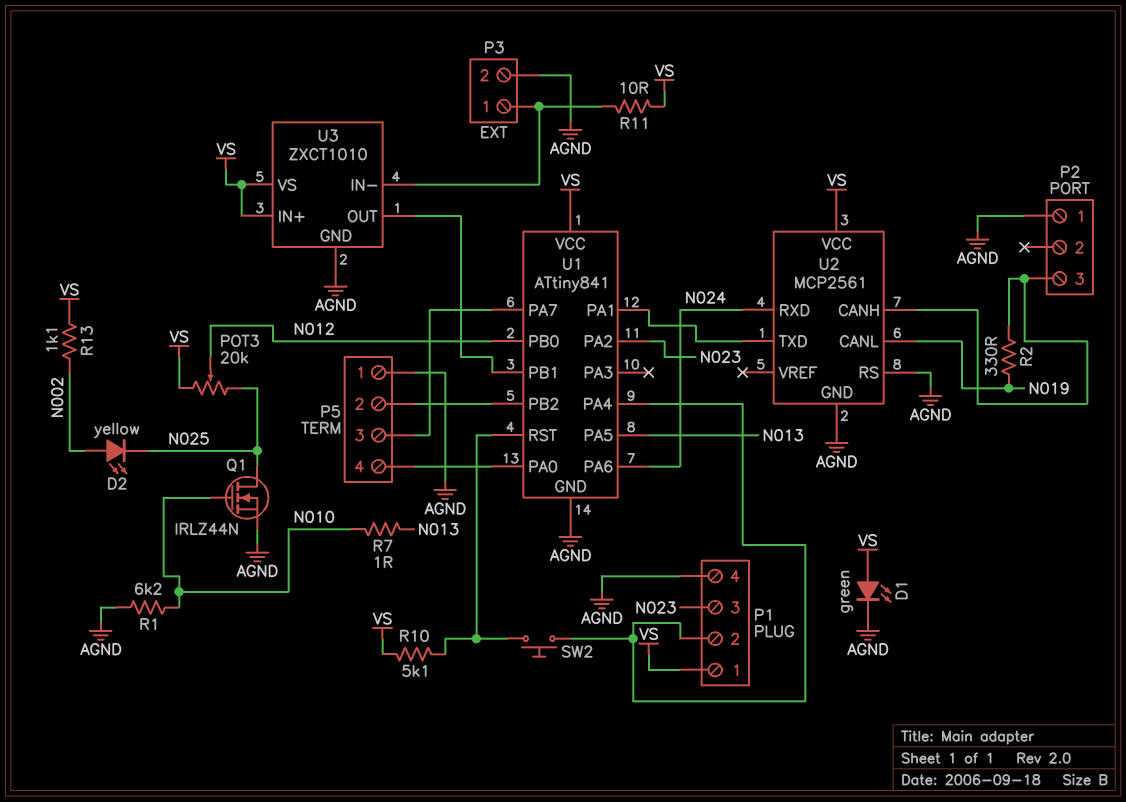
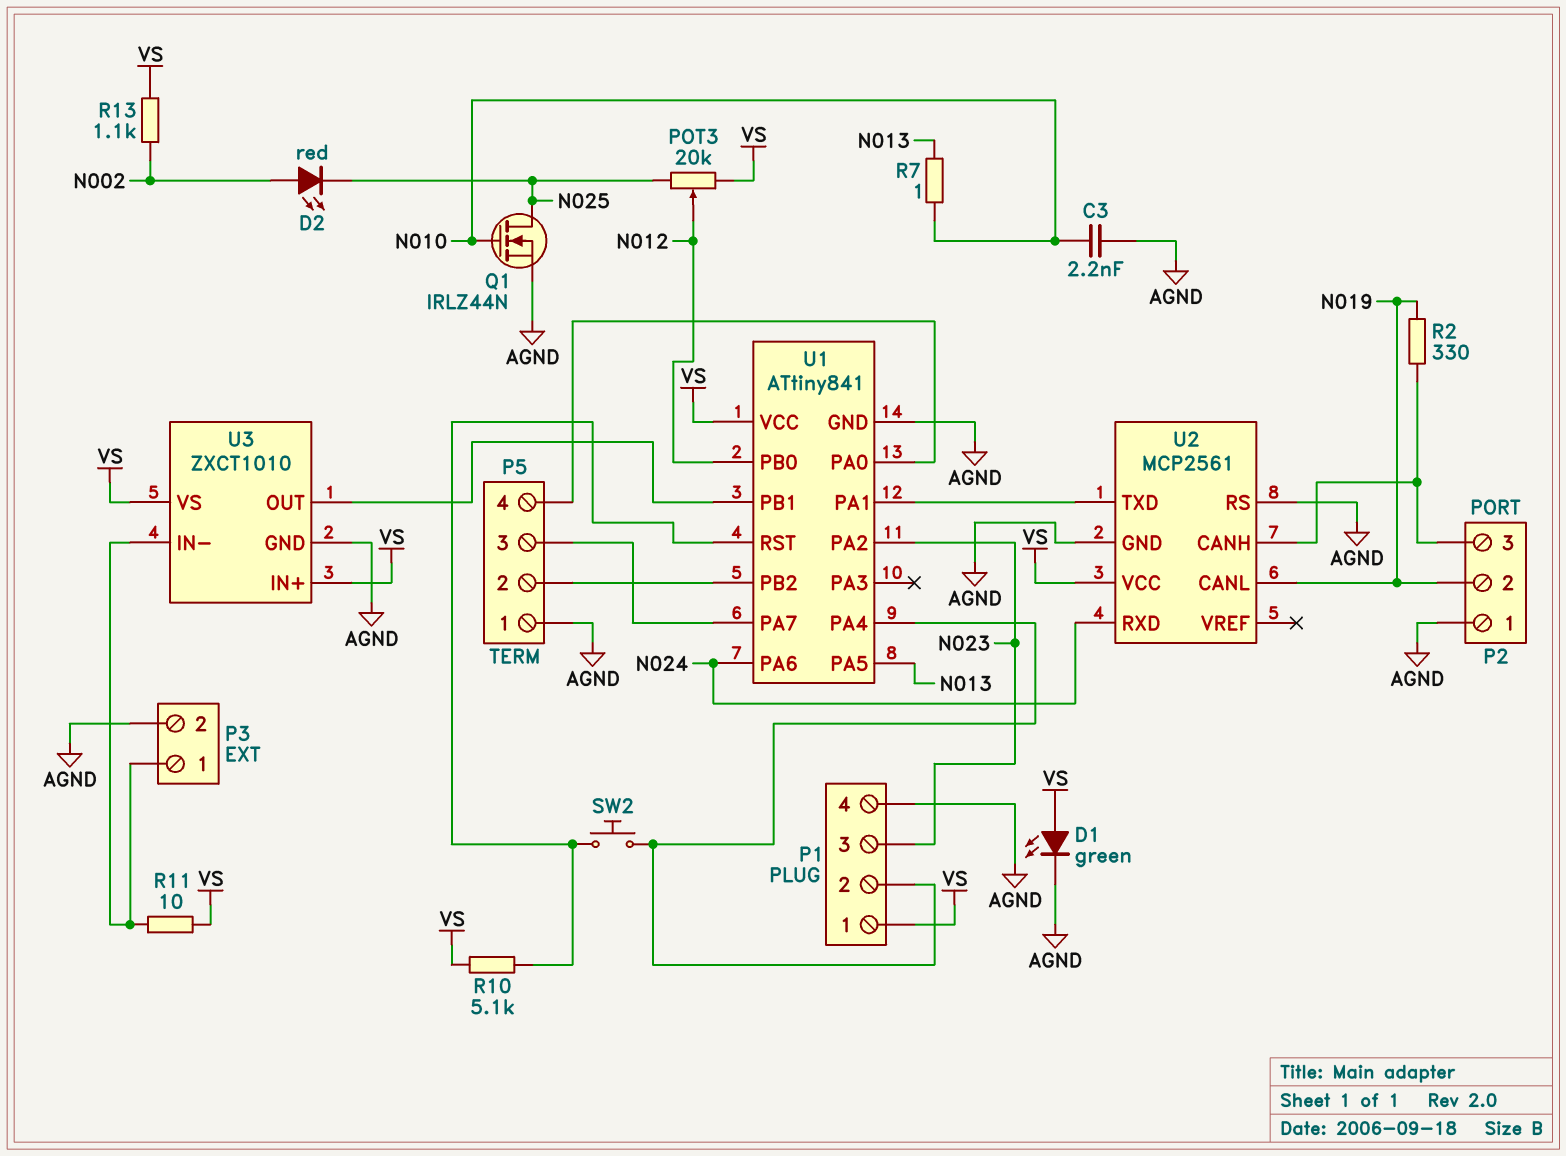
C3: none -> 2.2nF (AGND, N010)
D2: LED yellow (A N002, K N025) -> LED red (A N002, K N025)
P2 pin 2: none -> N019
R1: 6.2k (AGND, N010) -> none

